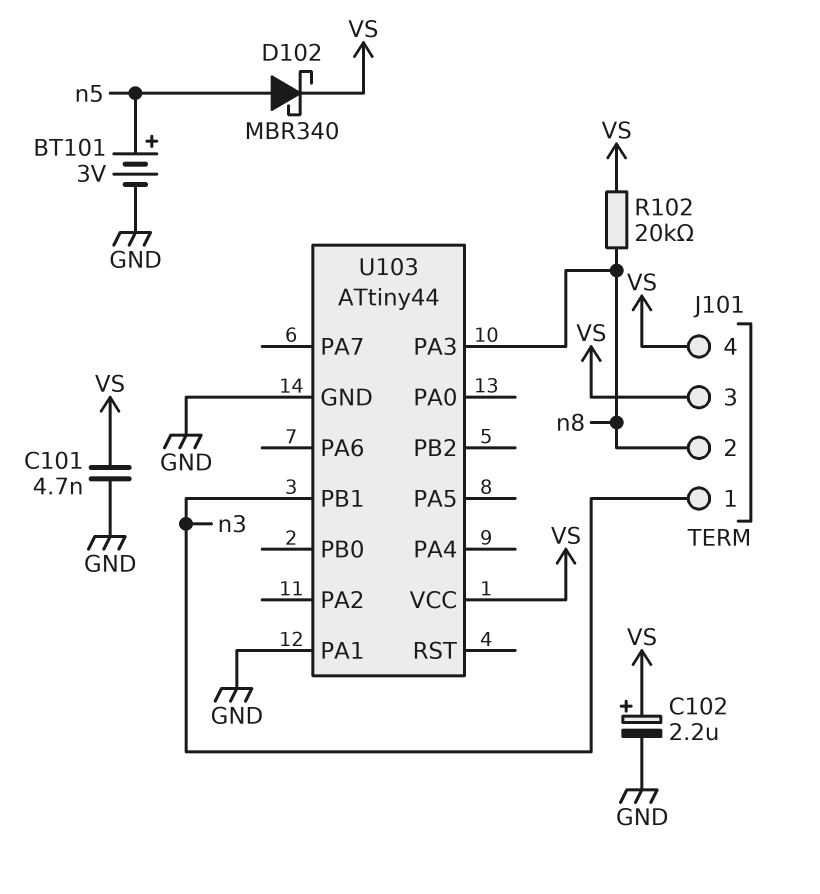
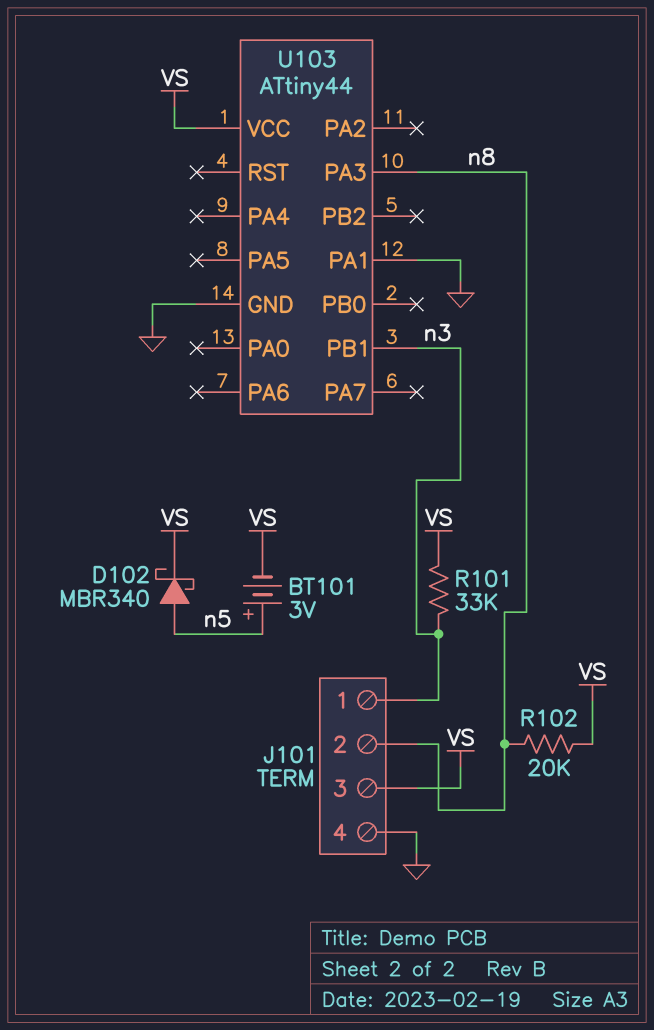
BT101: 3V (plus n5, minus GND) -> 3V (plus n5, minus VS)
C101: 4.7nF (GND, VS) -> none
C102: 2.2uF (plus VS, minus GND) -> none
J101 pin 4: VS -> GND
R101: none -> 33k (VS, n3)

